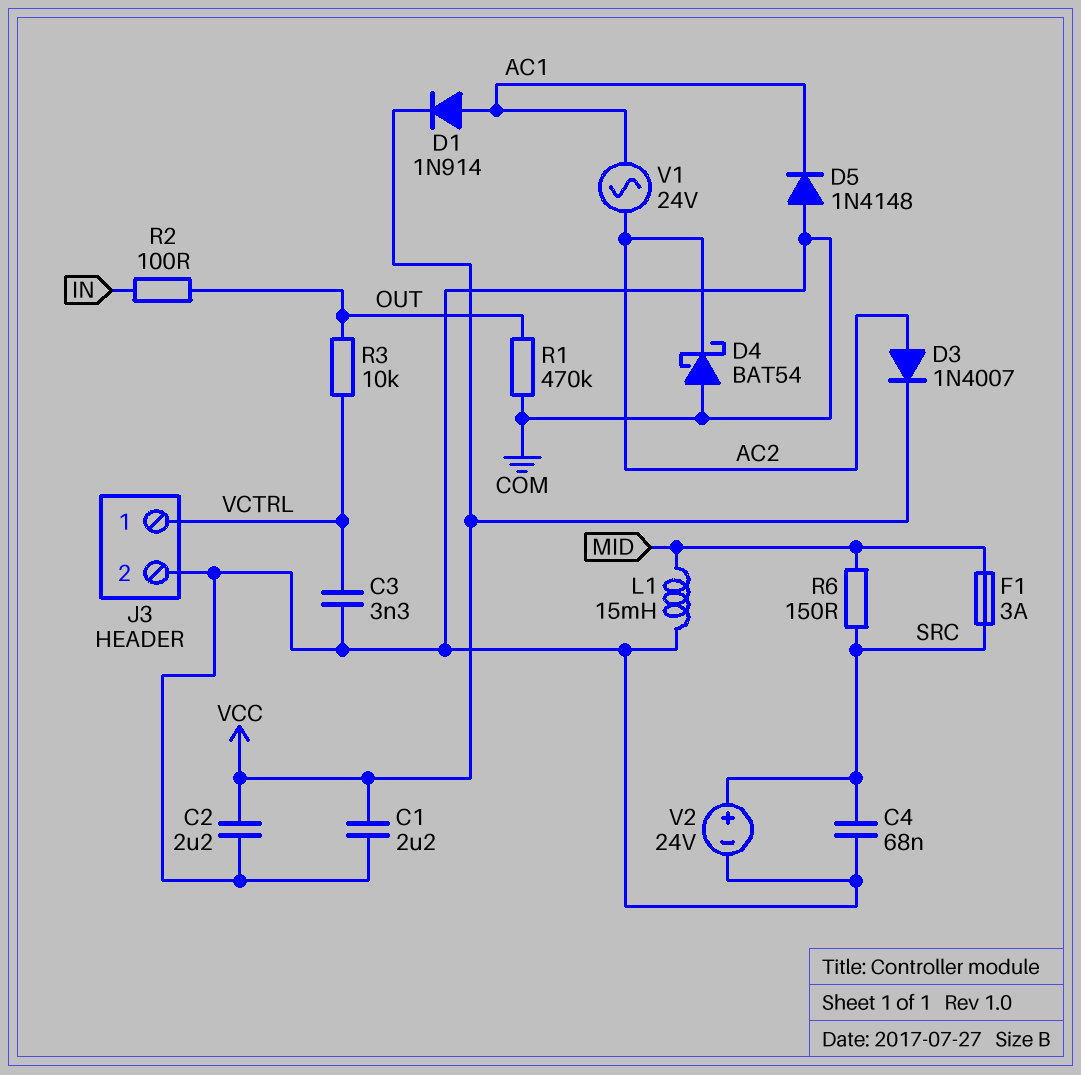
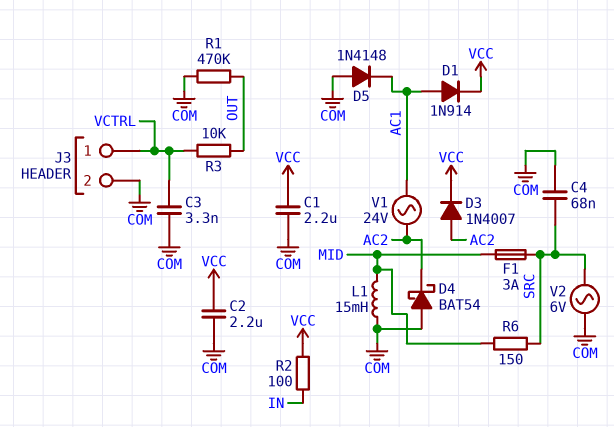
R2: 100 (IN, OUT) -> 100 (IN, VCC)
V2: 24V (plus SRC, minus COM) -> AC 6V (COM, SRC)

